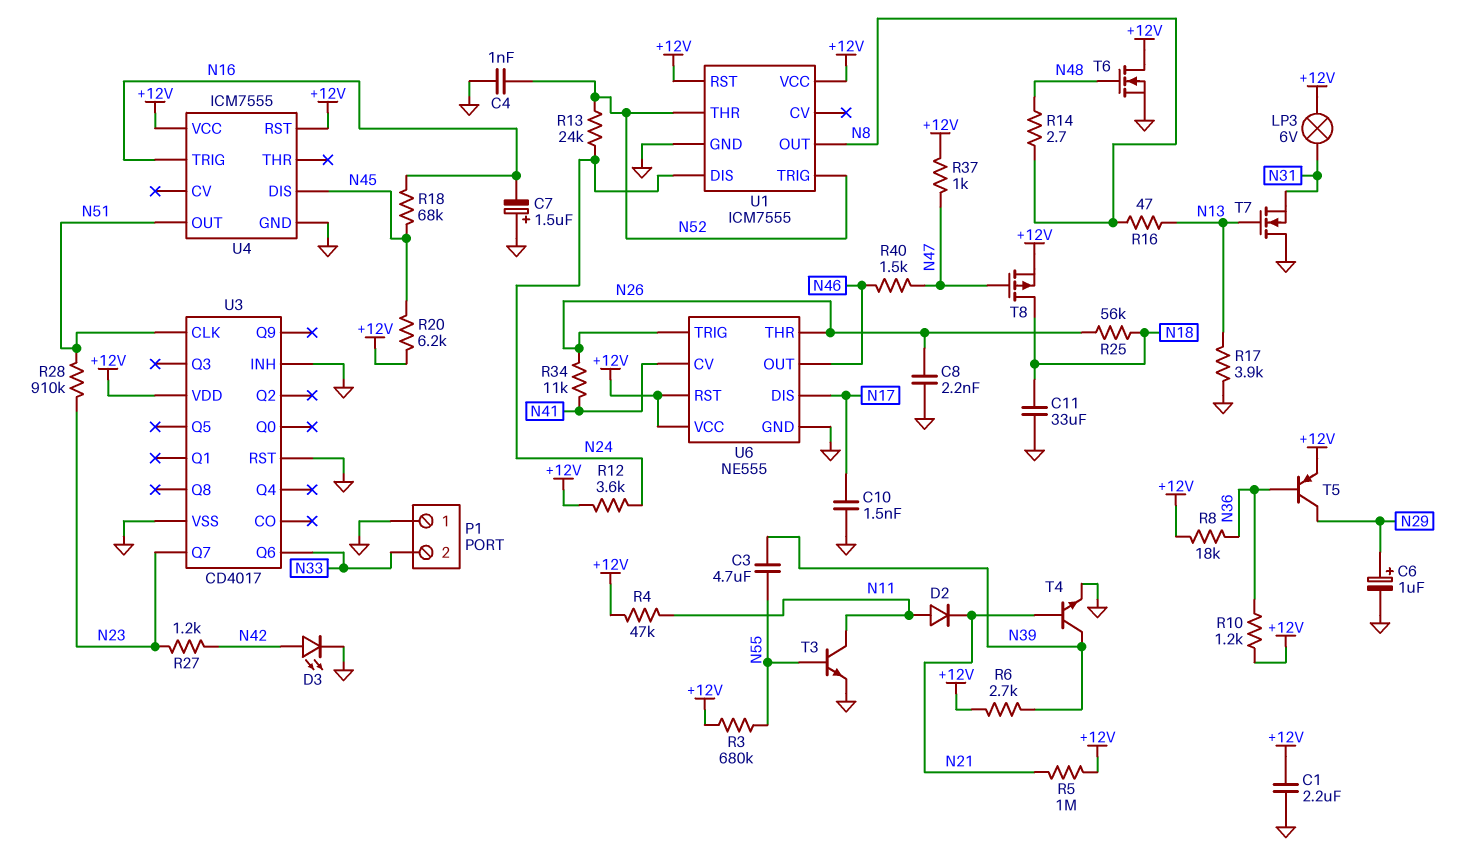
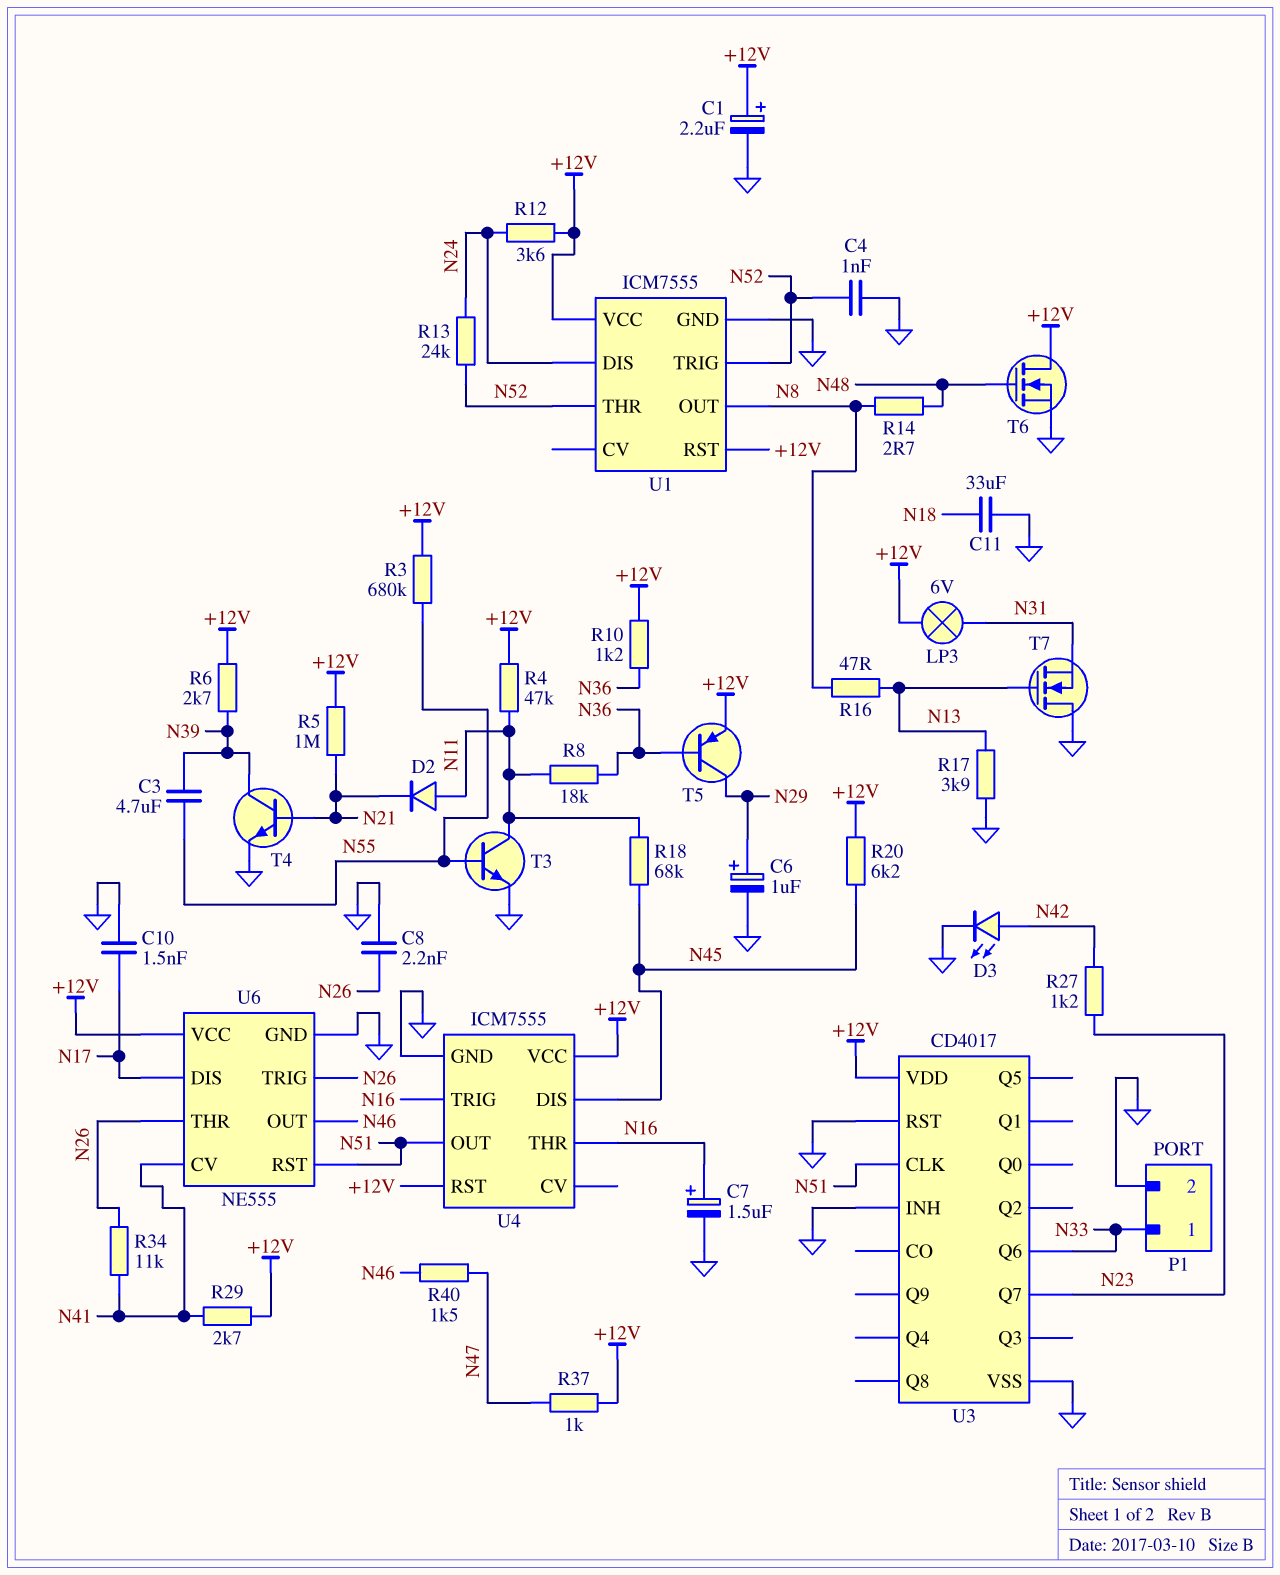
C1: 2.2uF (+12V, GND) -> 2.2uF (plus +12V, minus GND)
C7: 1.5uF (plus GND, minus N16) -> 1.5uF (plus N16, minus GND)
P1 pin 1: GND -> N33
P1 pin 2: N33 -> GND
R8: 18k (+12V, N36) -> 18k (N11, N36)
R18: 68k (N16, N45) -> 68k (N11, N45)
R25: 56k (N18, N26) -> none
R28: 910k (N23, N51) -> none
R29: none -> 2.7k (+12V, N41)
T8: PMOS (G N47, D N18, S +12V) -> none
U4 pin THR: none -> N16
U6 pin RST: +12V -> N51

